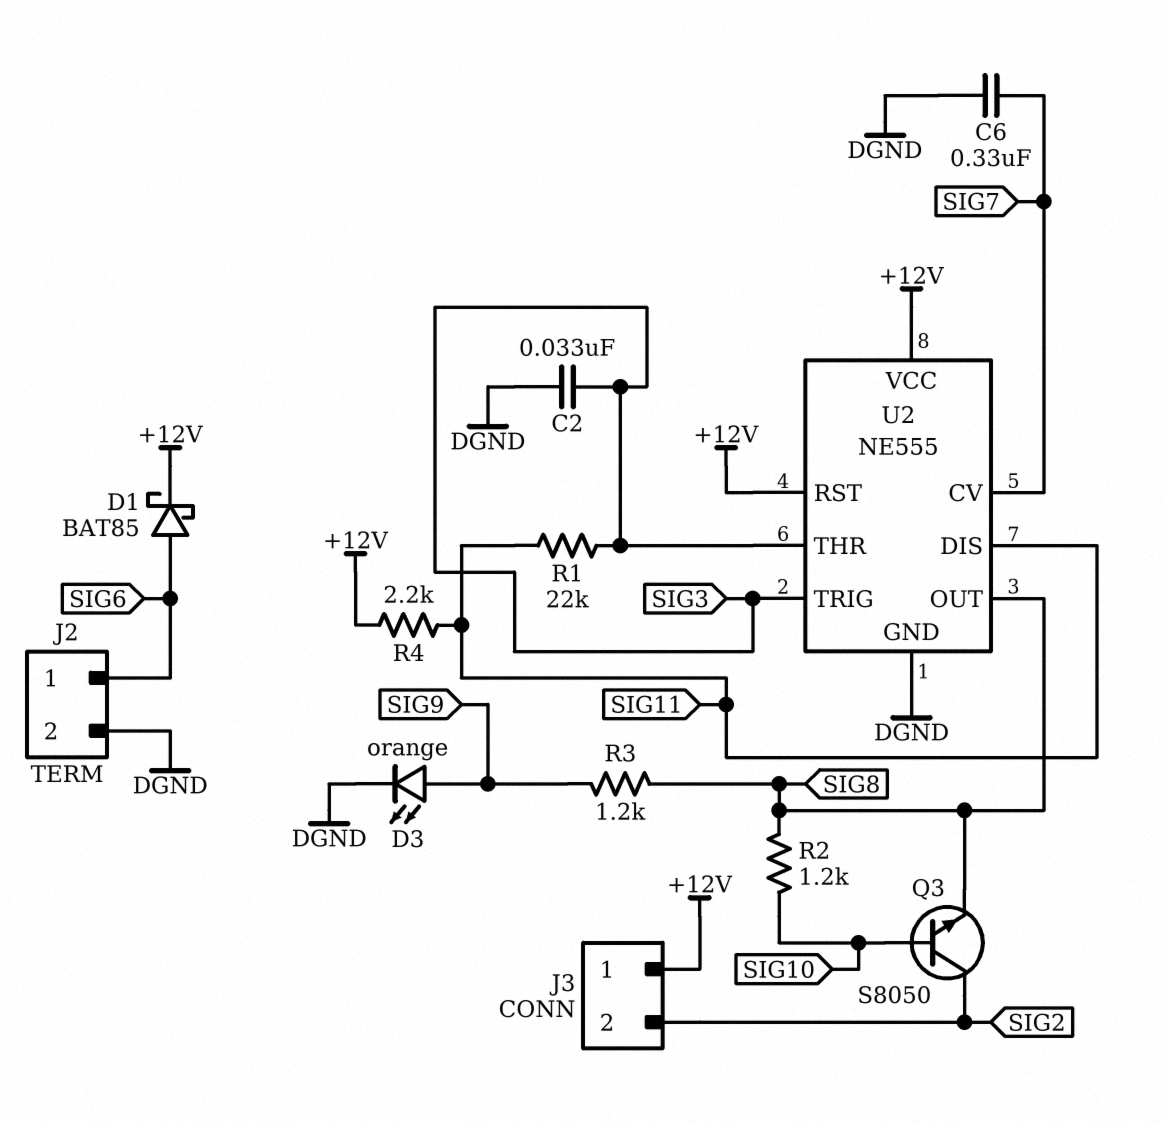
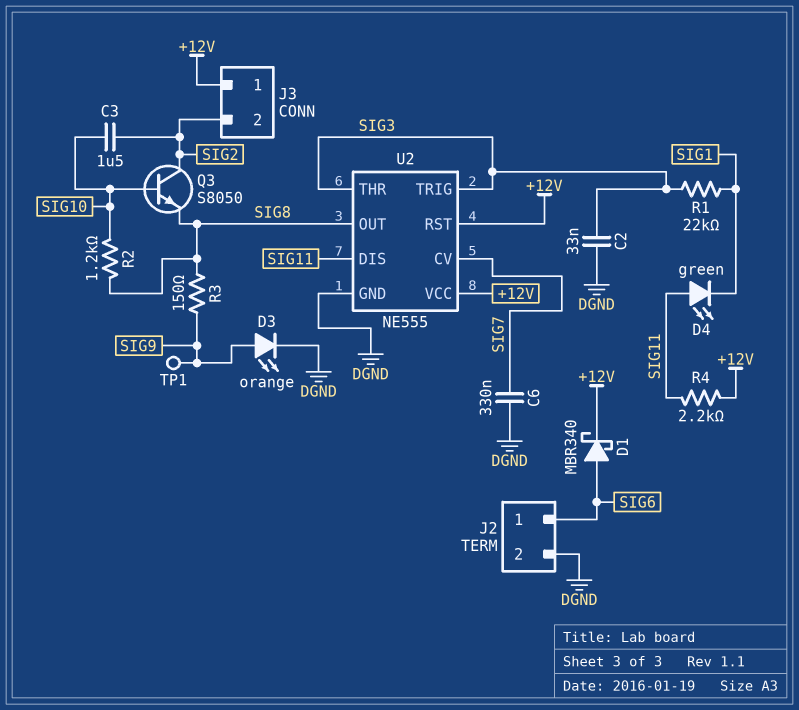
C3: none -> 1.5uF (SIG2, SIG10)
D1: schottky BAT85 (A SIG6, K +12V) -> schottky MBR340 (A SIG6, K +12V)
D4: none -> LED green (A SIG11, K SIG1)
R1: 22k (SIG3, SIG11) -> 22k (SIG1, SIG3)
R3: 1.2k (SIG8, SIG9) -> 150 (SIG8, SIG9)
TP1: none -> test point (SIG9)

